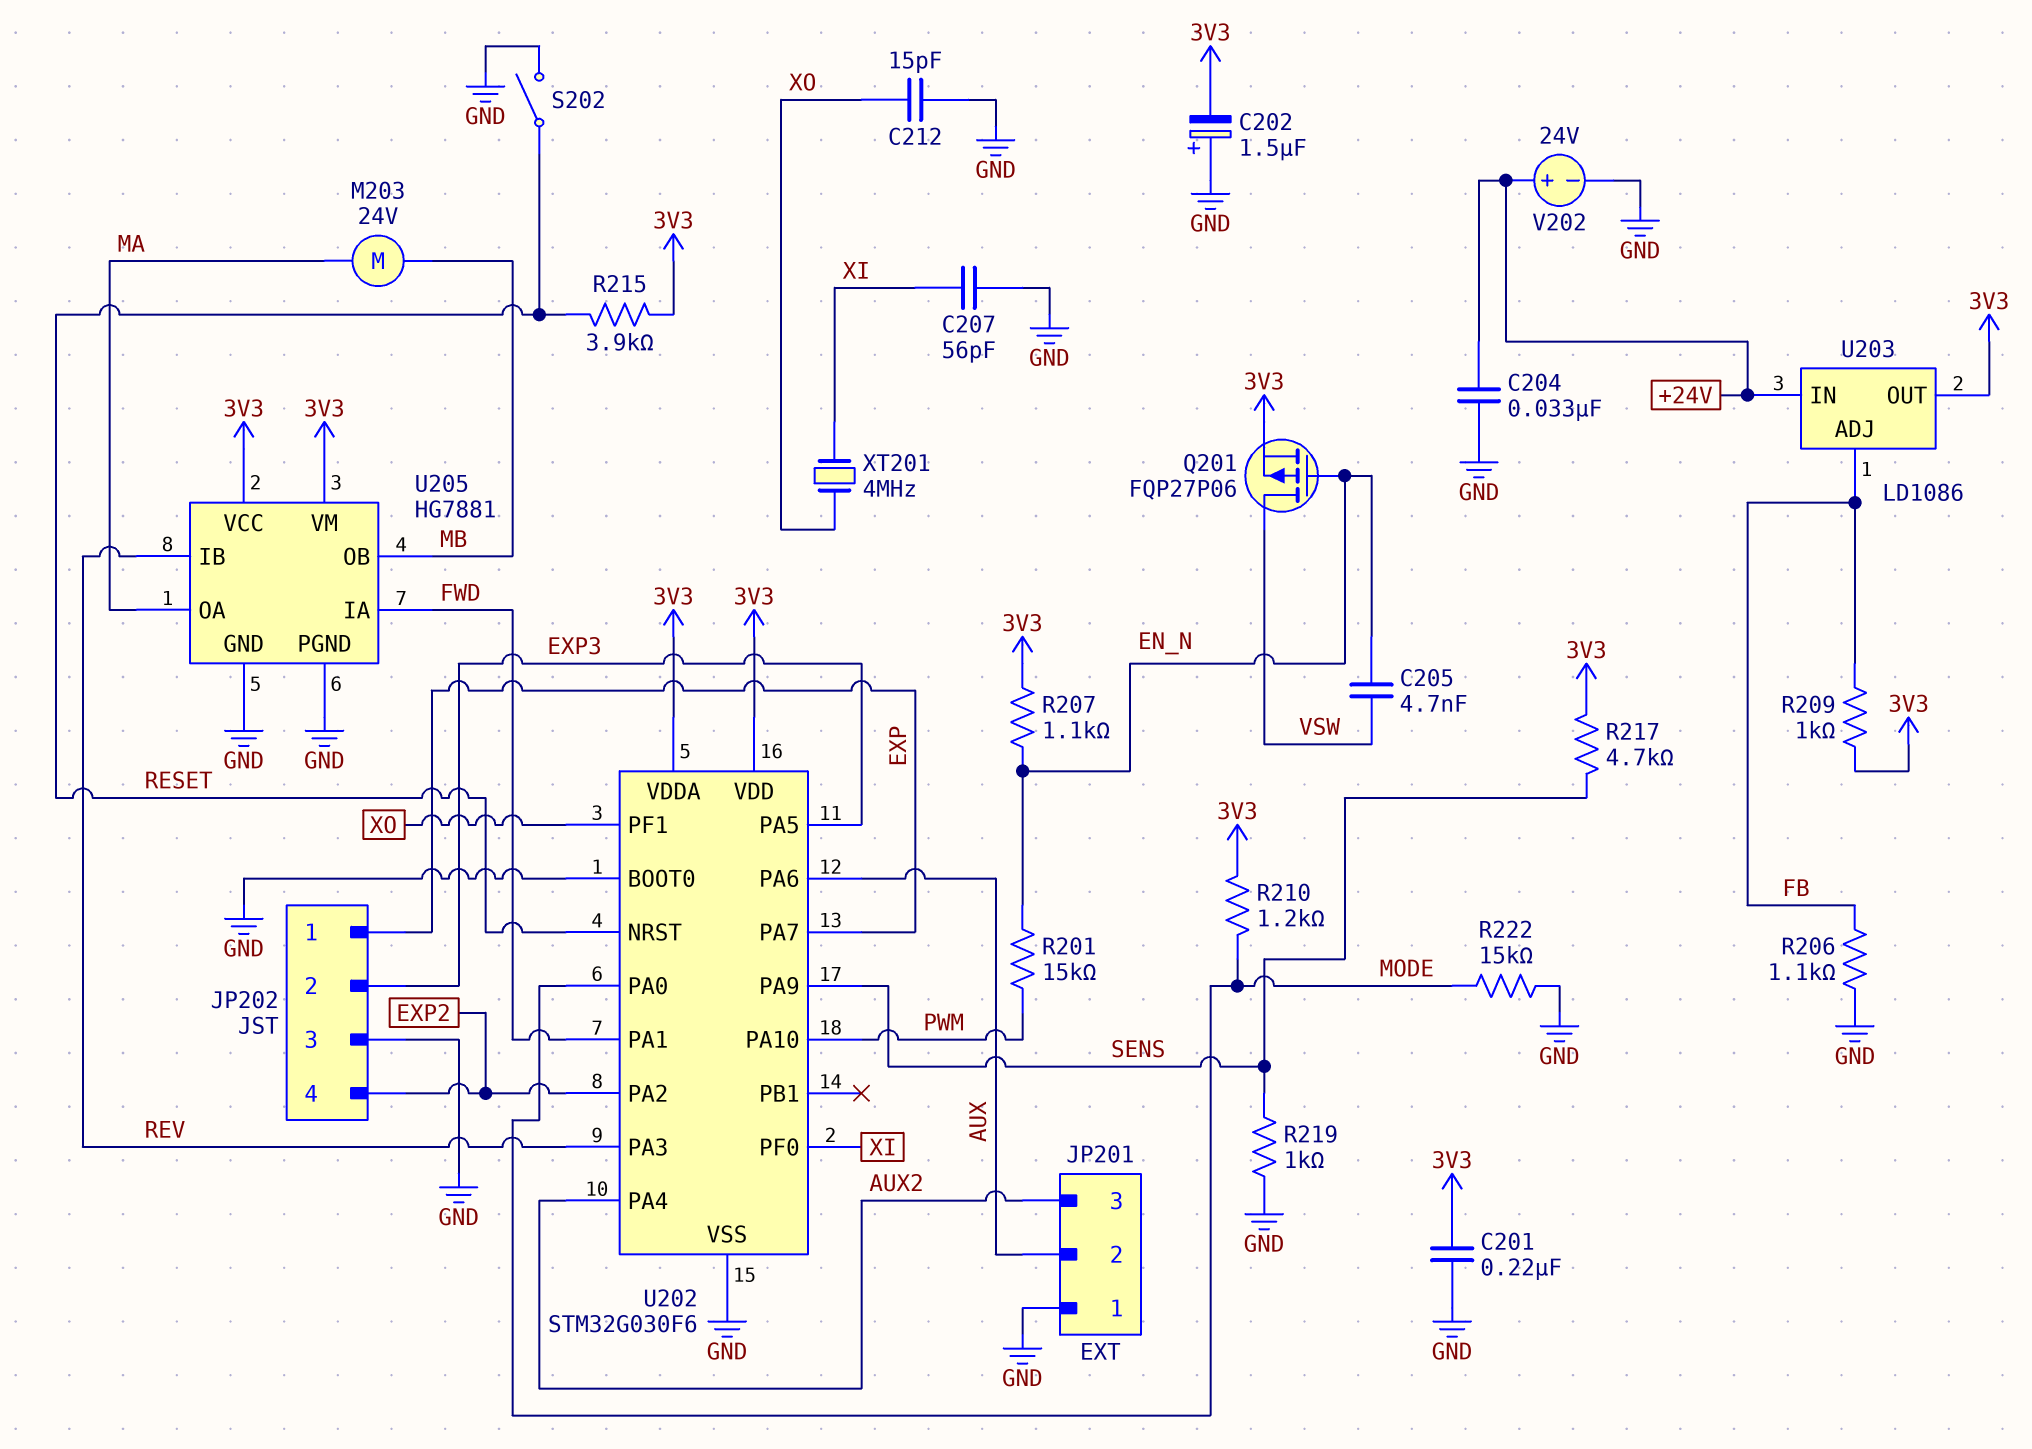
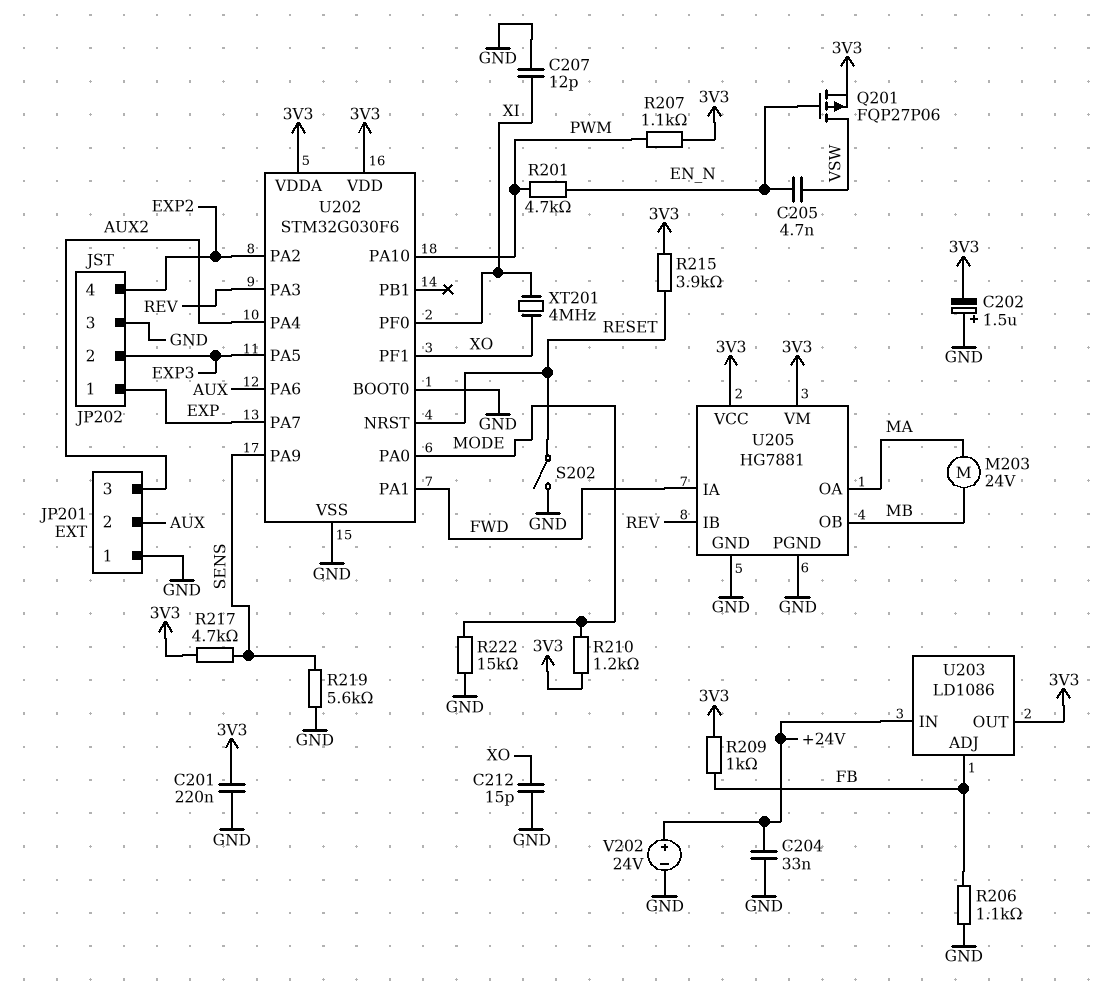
C207: 56pF (GND, XI) -> 12pF (GND, XI)
R201: 15k (EN_N, PWM) -> 4.7k (EN_N, PWM)
R207: 1.1k (3V3, EN_N) -> 1.1k (3V3, PWM)
R219: 1k (GND, SENS) -> 5.6k (GND, SENS)

